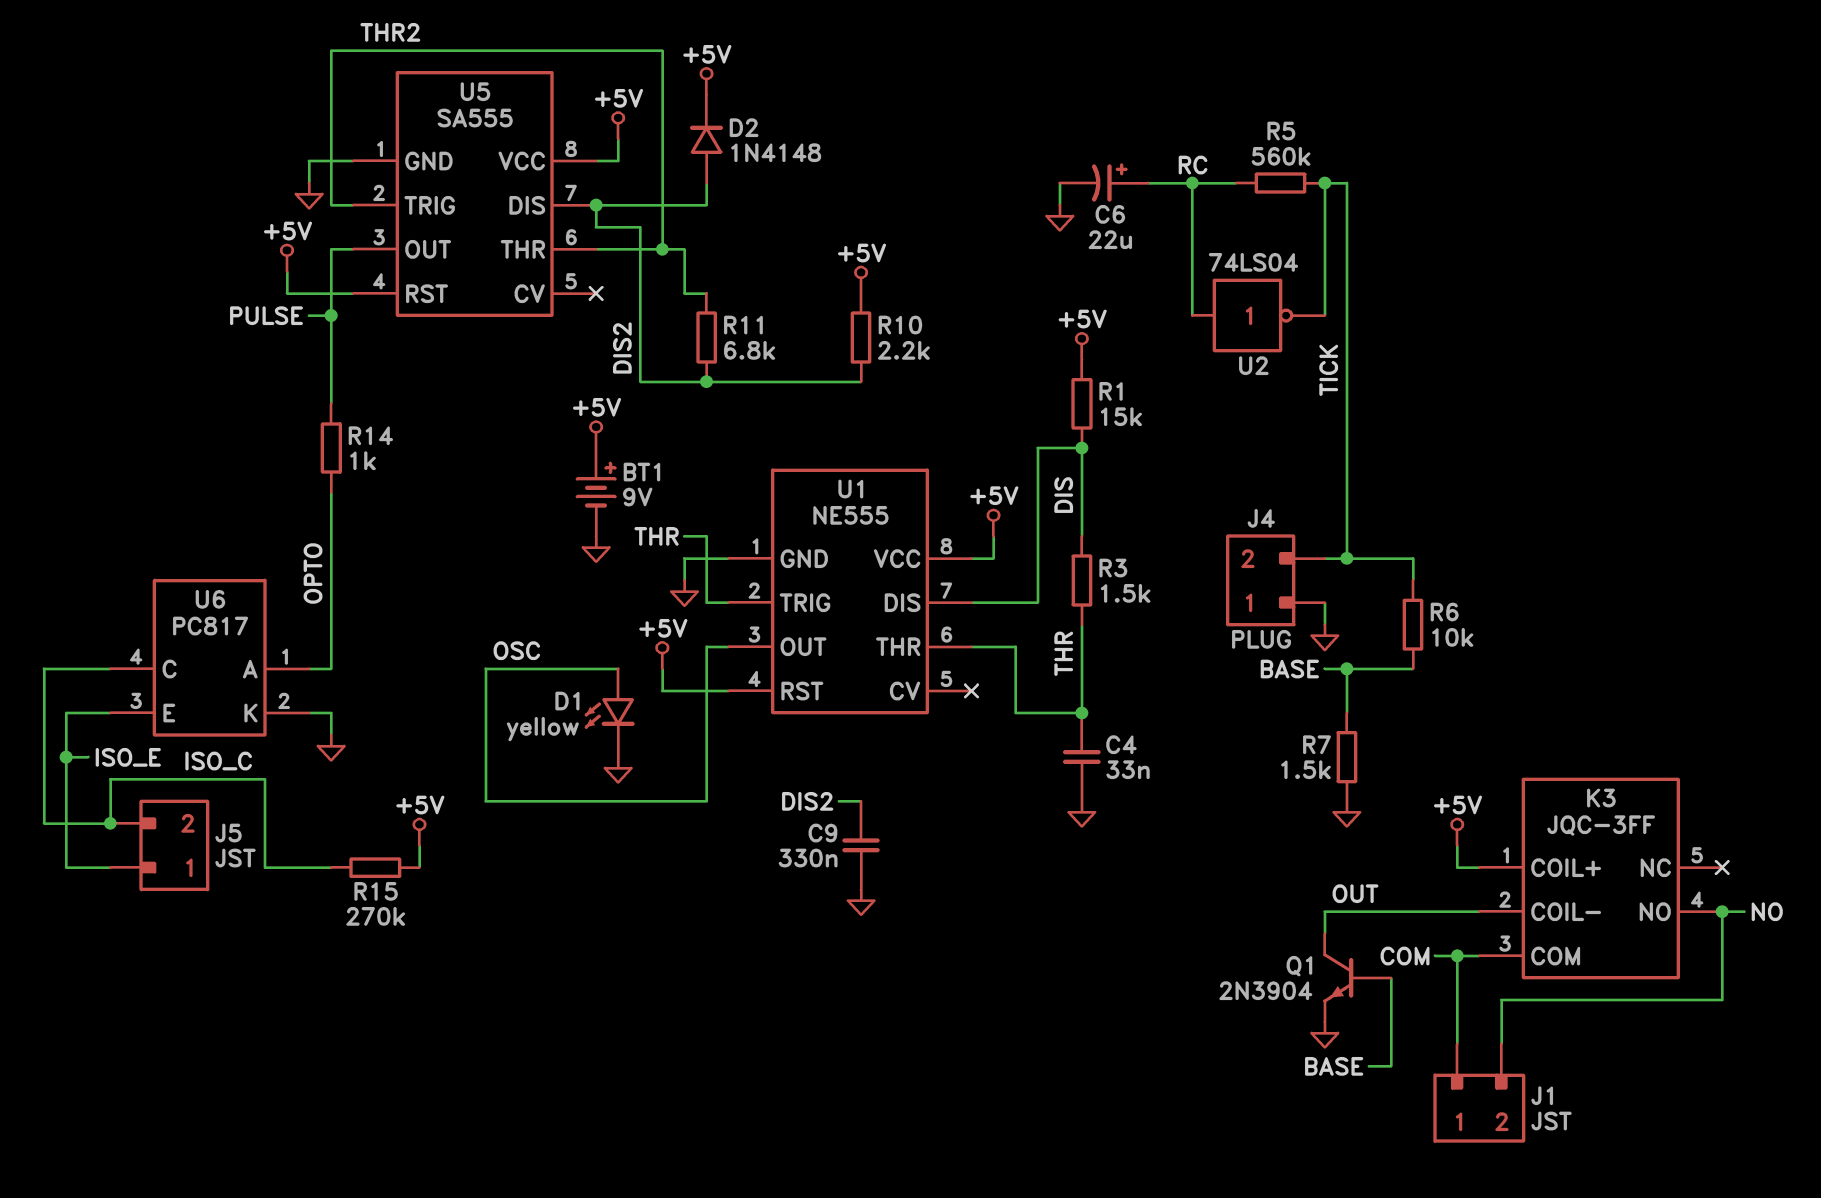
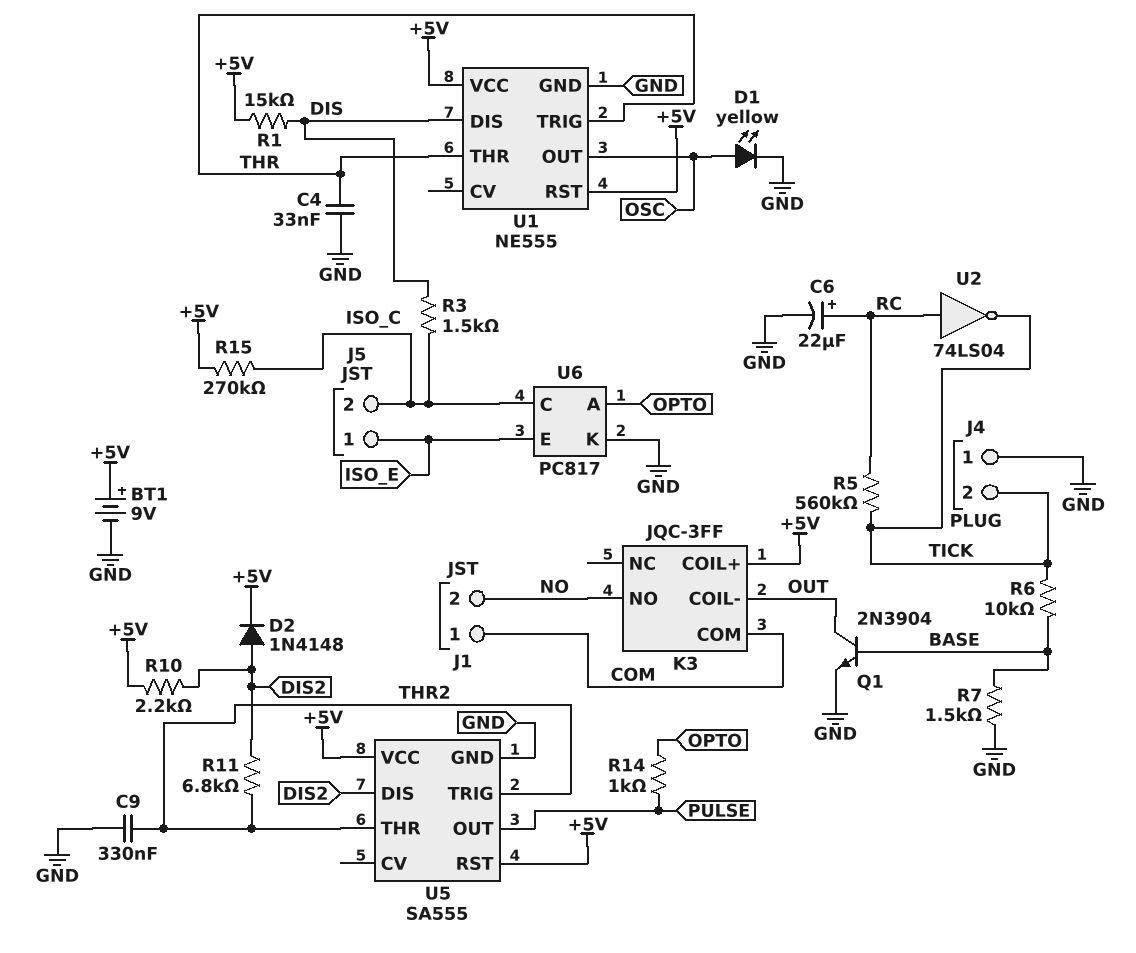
C9: 330nF (DIS2, GND) -> 330nF (GND, THR2)
R3: 1.5k (DIS, THR) -> 1.5k (DIS, ISO_C)

